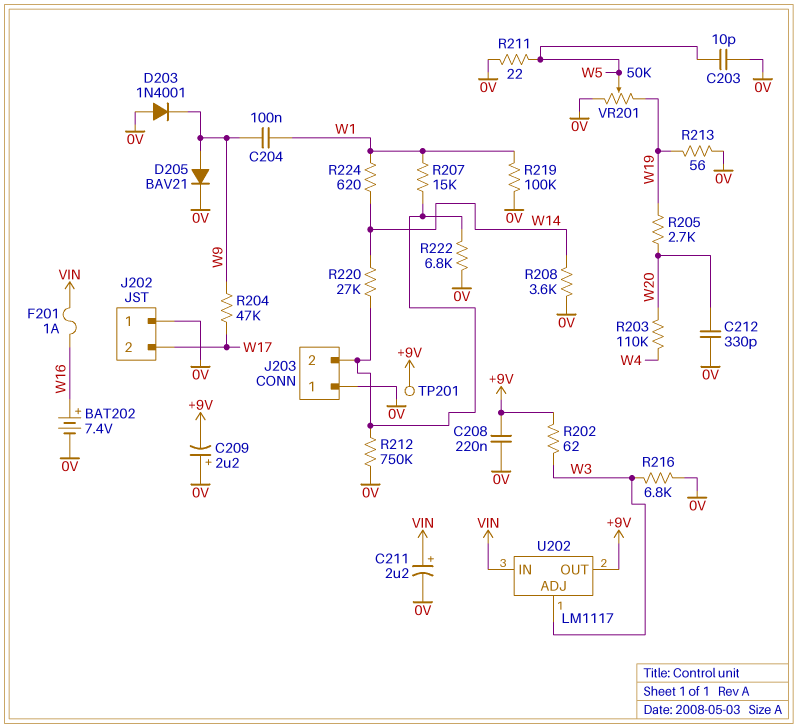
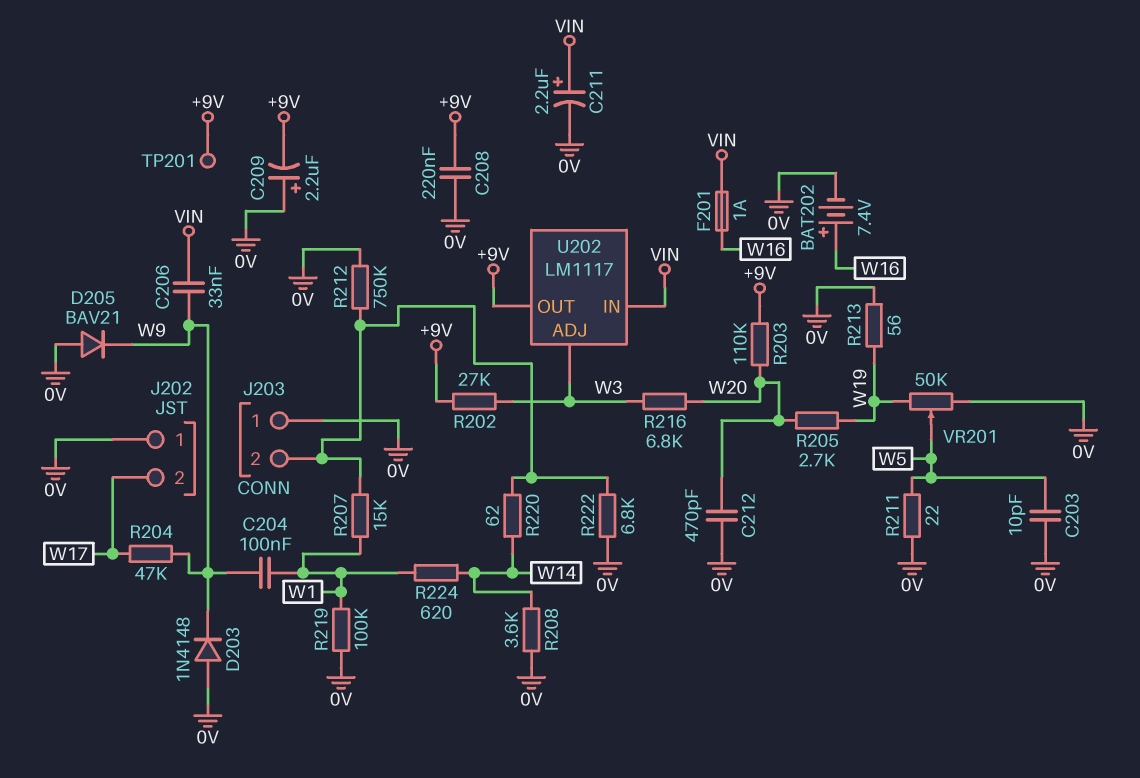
C206: none -> 33nF (VIN, W9)
C212: 330pF (0V, W20) -> 470pF (0V, W20)
D203: diode 1N4001 (A 0V, K W9) -> diode 1N4148 (A 0V, K W9)
D205: diode BAV21 (A W9, K 0V) -> diode BAV21 (A 0V, K W9)
R202: 62 (+9V, W3) -> 27k (+9V, W3)
R203: 110k (W4, W20) -> 110k (+9V, W20)
R216: 6.8k (0V, W3) -> 6.8k (W3, W20)
R220: 27k (J203/2, W14) -> 62 (J203/2, W14)

